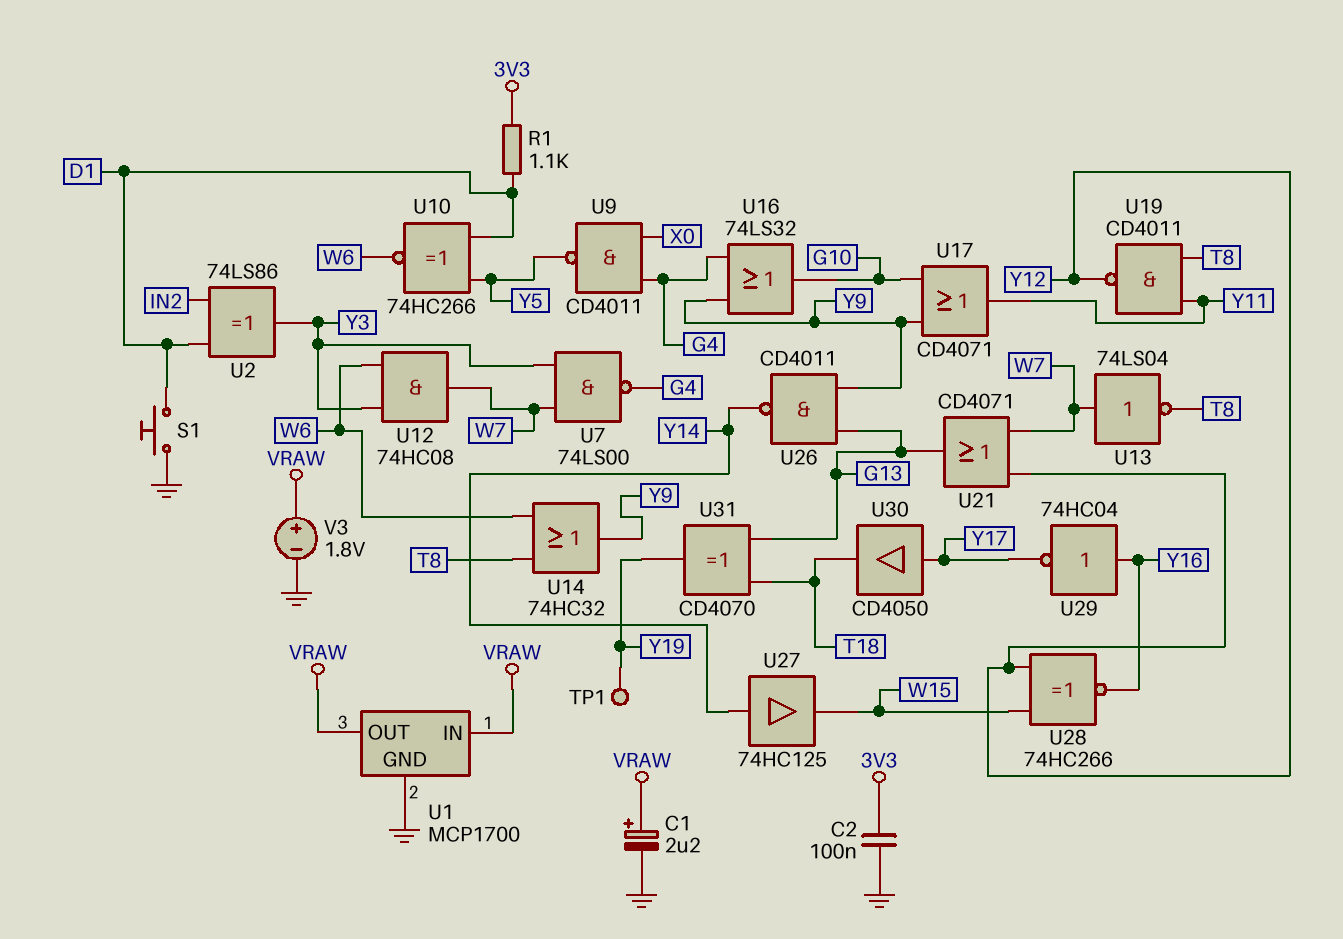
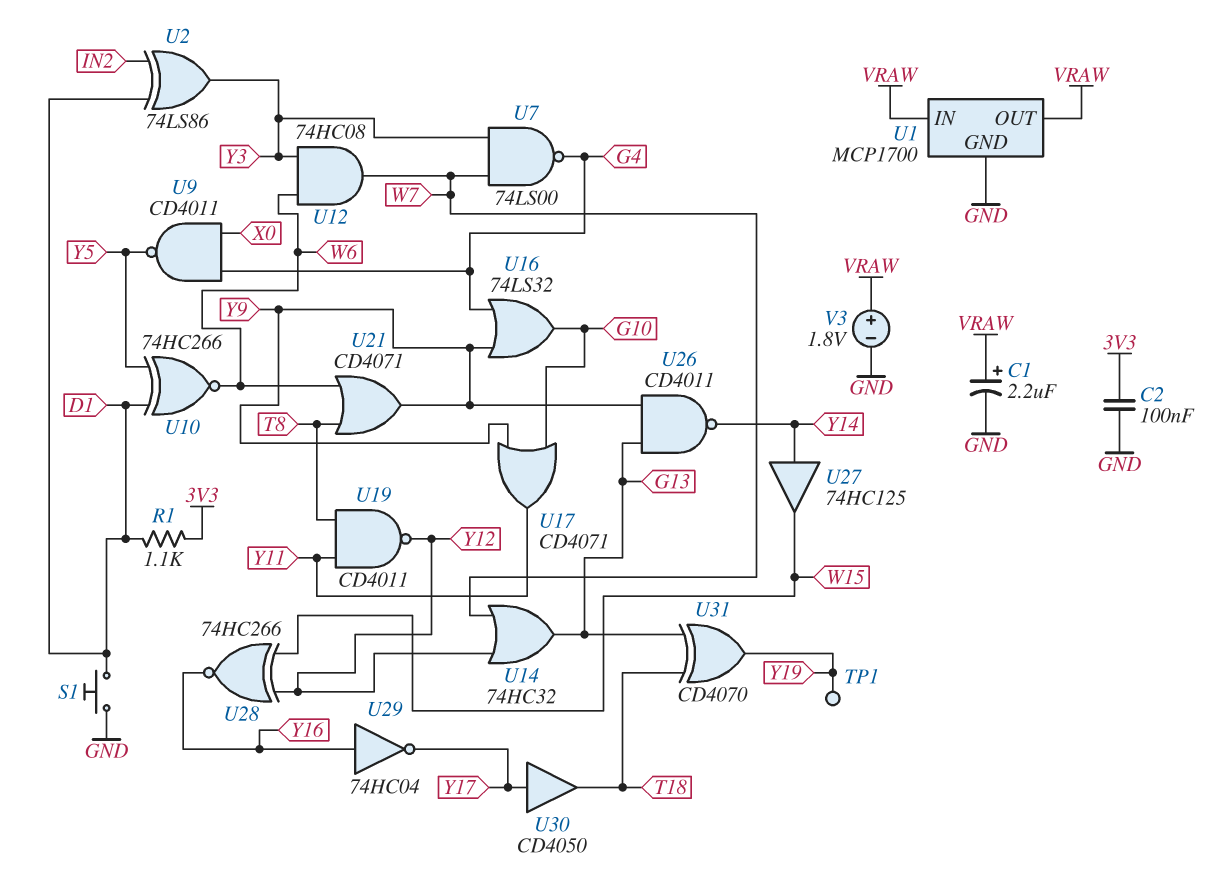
U13: NOT 74LS04 (in W7, out T8) -> none
U14: OR 74HC32 (in T8, in W6, out Y9) -> OR 74HC32 (in W7, in Y12, out G13)
U21: OR CD4071 (in W7, in Y12, out G13) -> OR CD4071 (in T8, in W6, out Y9)

